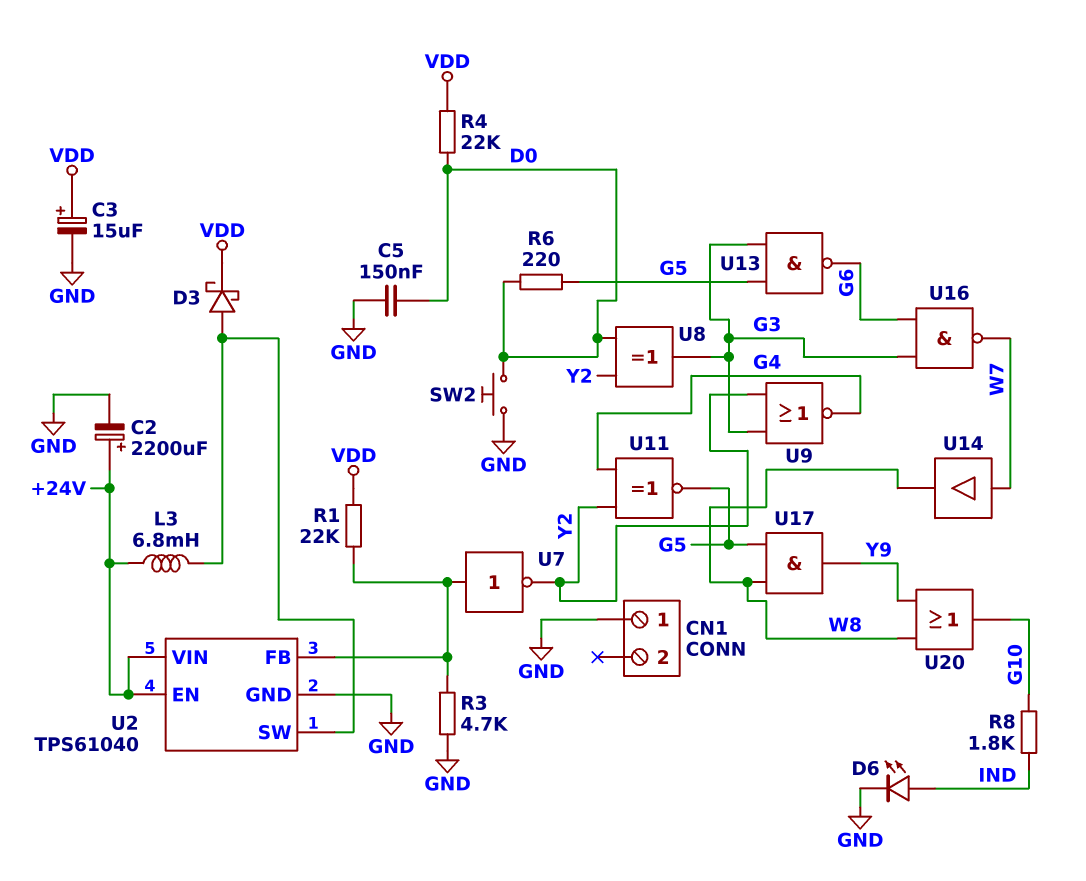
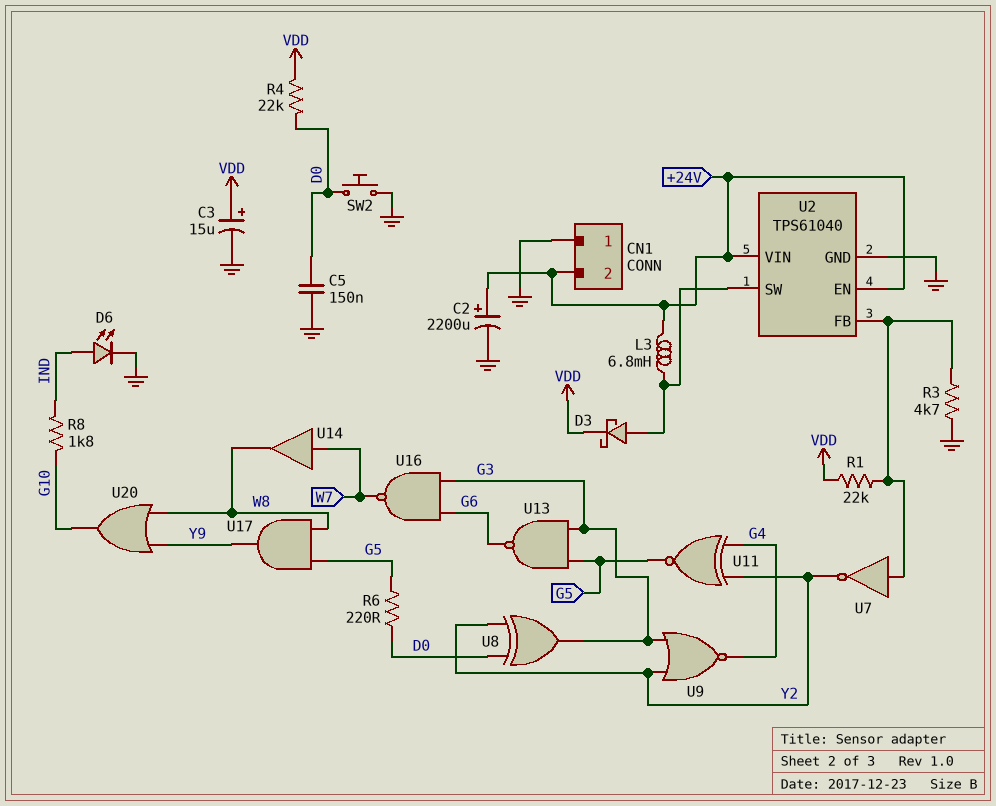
CN1 pin 2: none -> +24V

